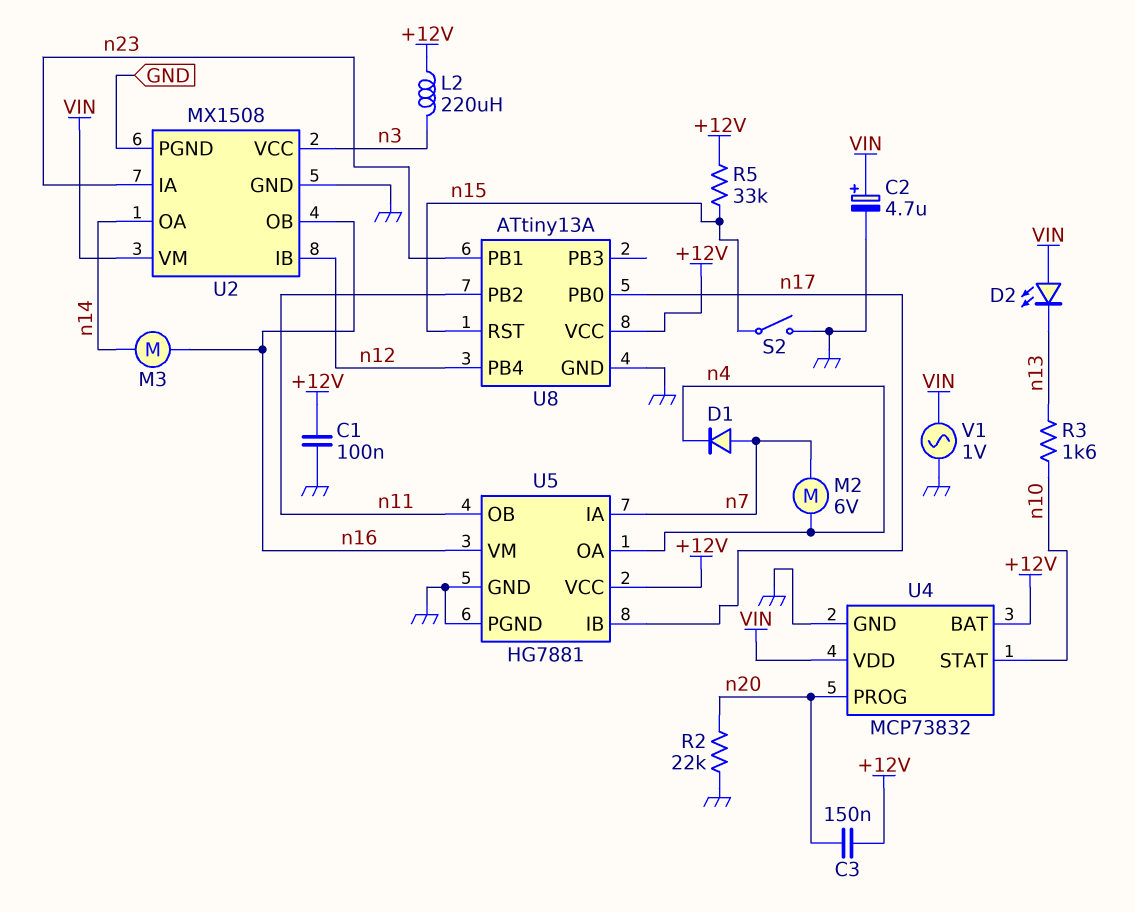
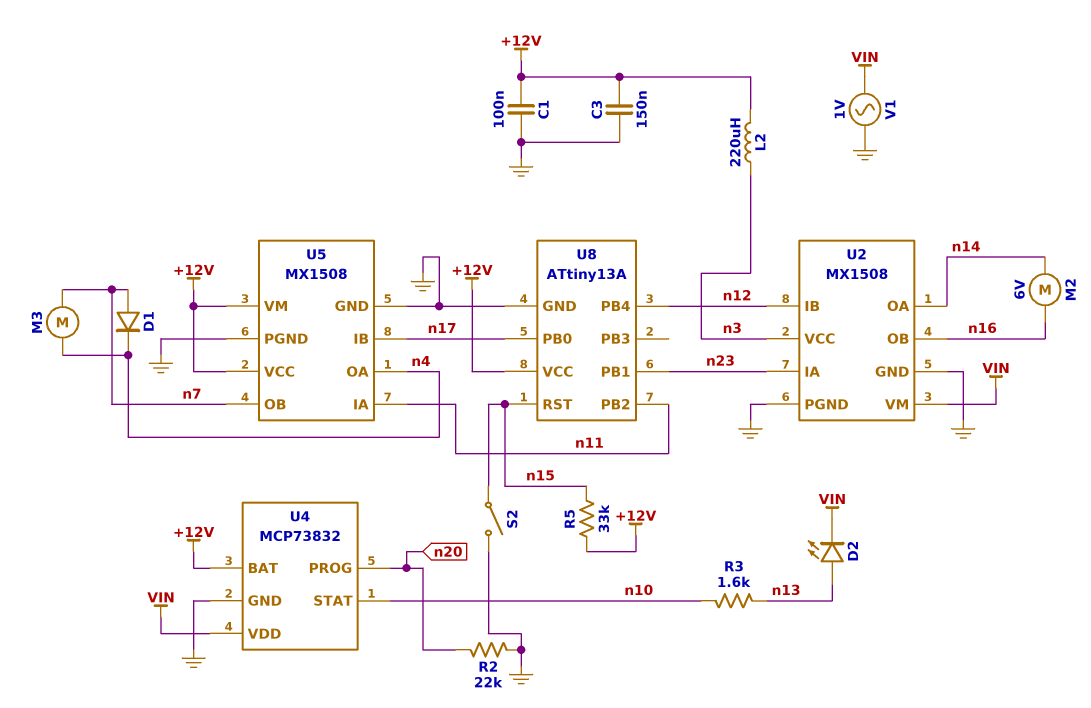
C2: 4.7uF (plus VIN, minus GND) -> none
C3: 150nF (+12V, n20) -> 150nF (+12V, GND)
D2: LED (A VIN, K n13) -> LED (A n13, K VIN)
M2: motor 6V (n4, n7) -> motor 6V (n14, n16)
M3: motor (n14, n16) -> motor (n4, n7)
U5: HG7881 -> MX1508
U5 pin IA: n7 -> n11
U5 pin OB: n11 -> n7
U5 pin VM: n16 -> +12V

